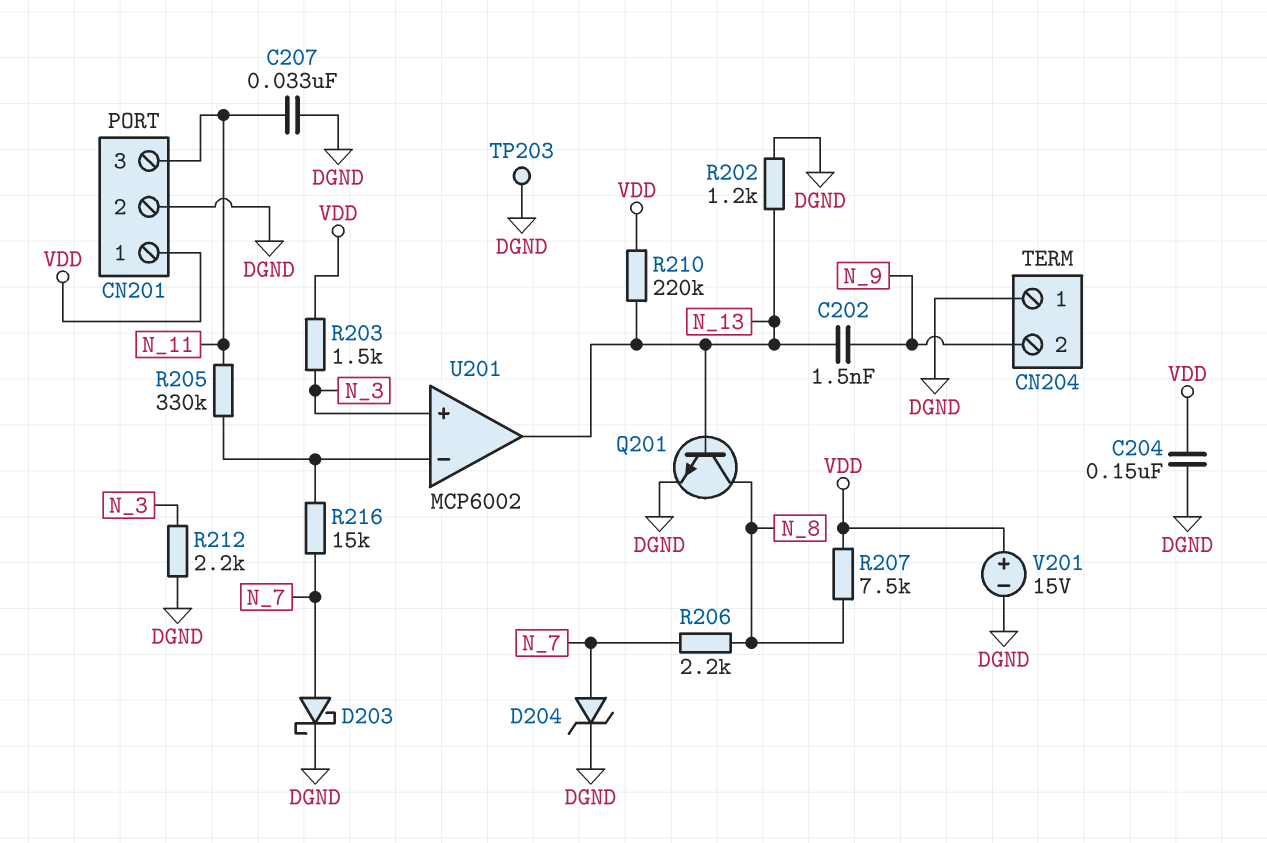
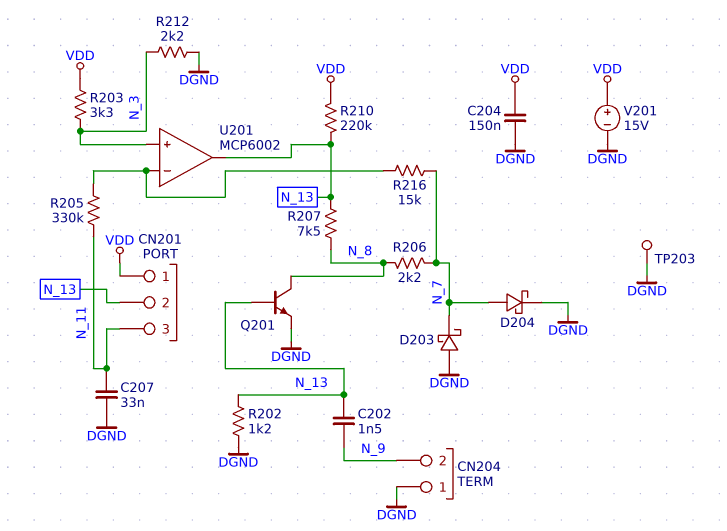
CN201 pin 2: DGND -> N_13
D203: schottky (A N_7, K DGND) -> schottky (A DGND, K N_7)
D204: zener (A N_7, K DGND) -> schottky (A N_7, K DGND)
R203: 1.5k (N_3, VDD) -> 3.3k (N_3, VDD)
R207: 7.5k (N_8, VDD) -> 7.5k (N_8, N_13)

